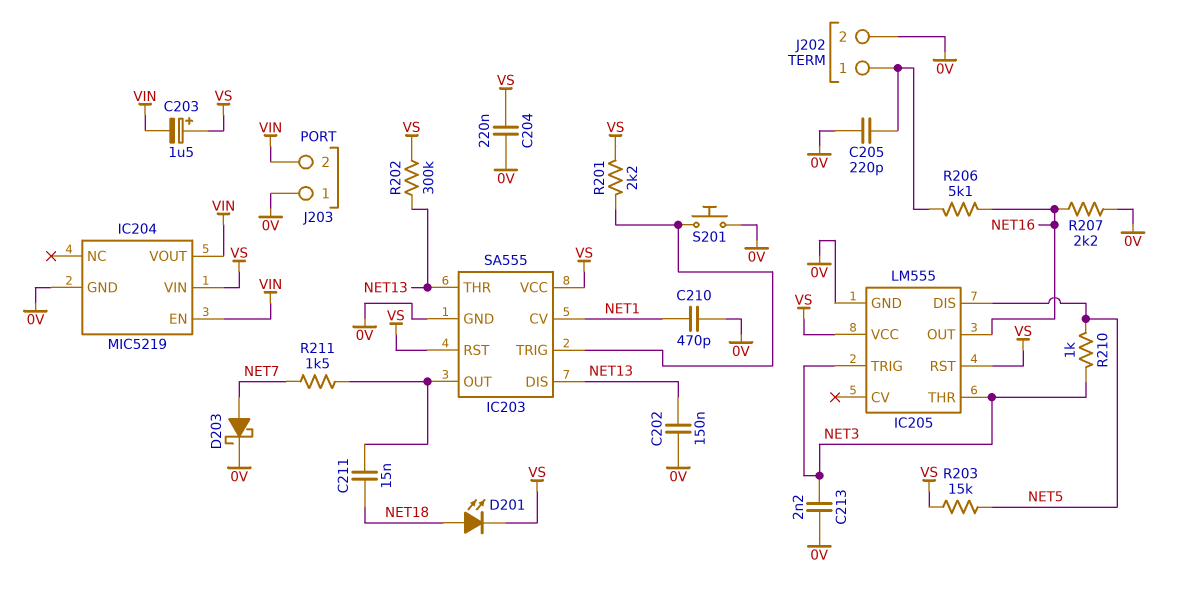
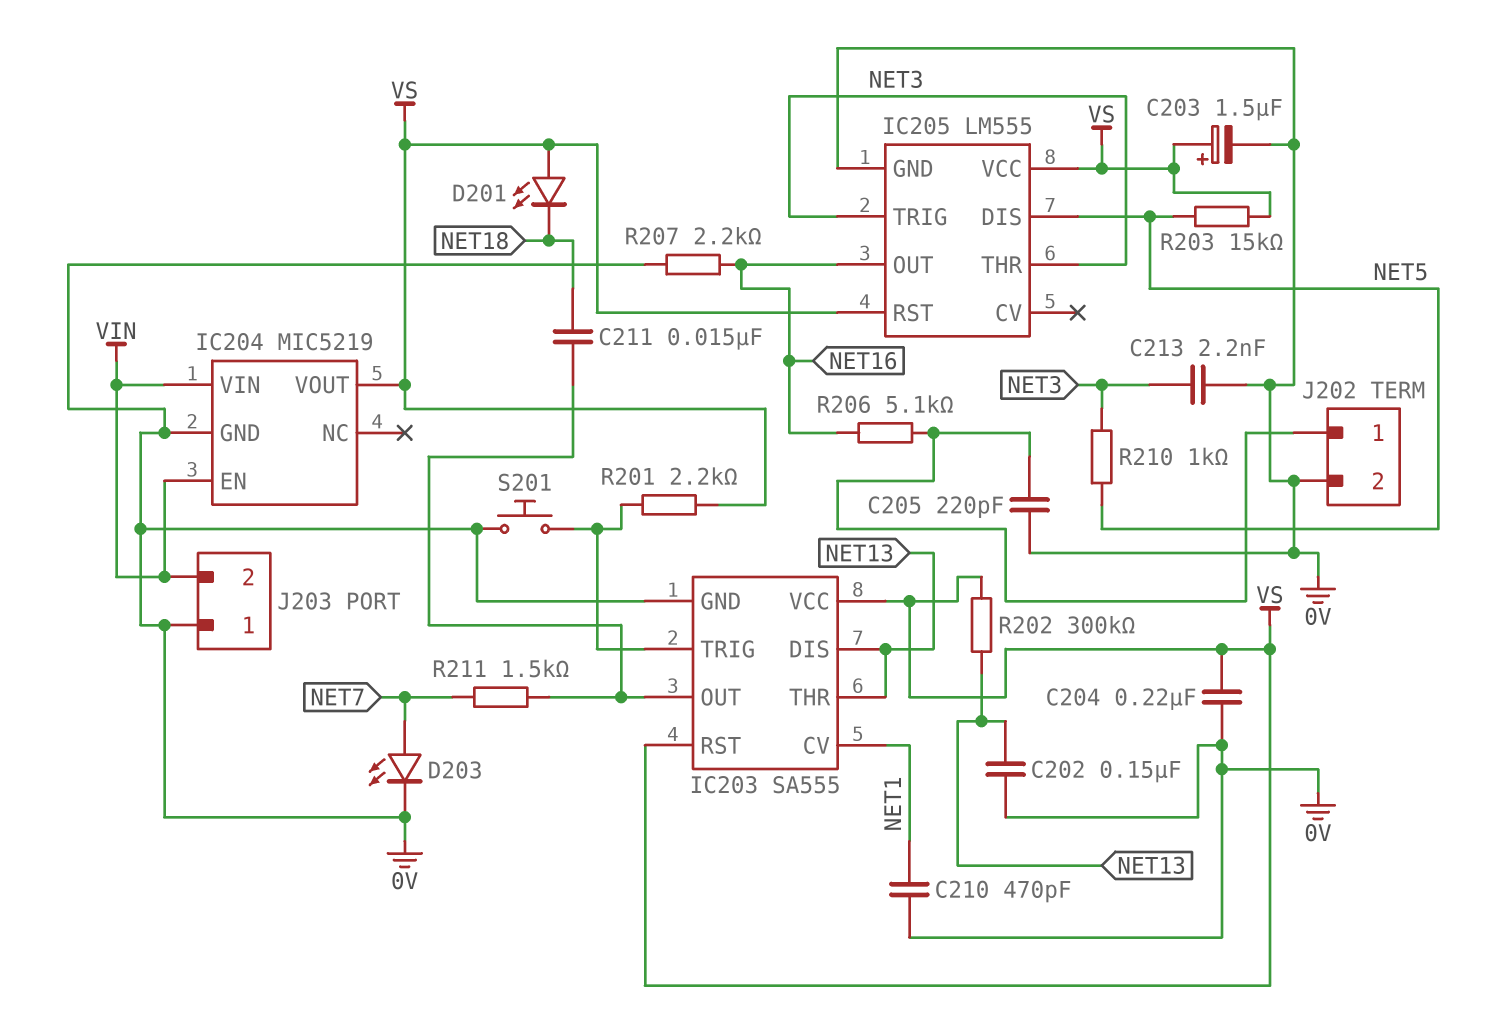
C203: 1.5uF (plus VS, minus VIN) -> 1.5uF (plus VS, minus 0V)
D201: LED (A NET18, K VS) -> LED (A VS, K NET18)
D203: schottky (A NET7, K 0V) -> LED (A NET7, K 0V)
IC204 pin VIN: VS -> VIN
IC204 pin VOUT: VIN -> VS

